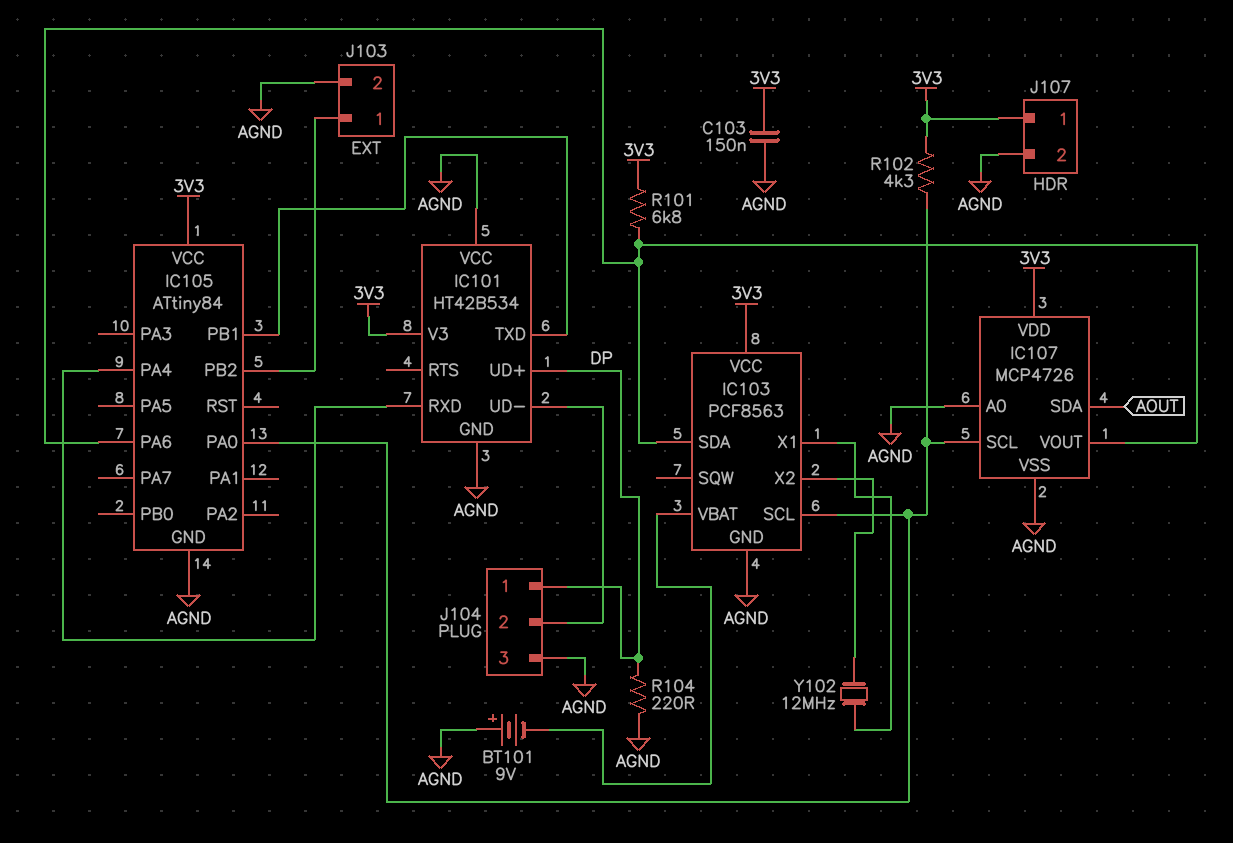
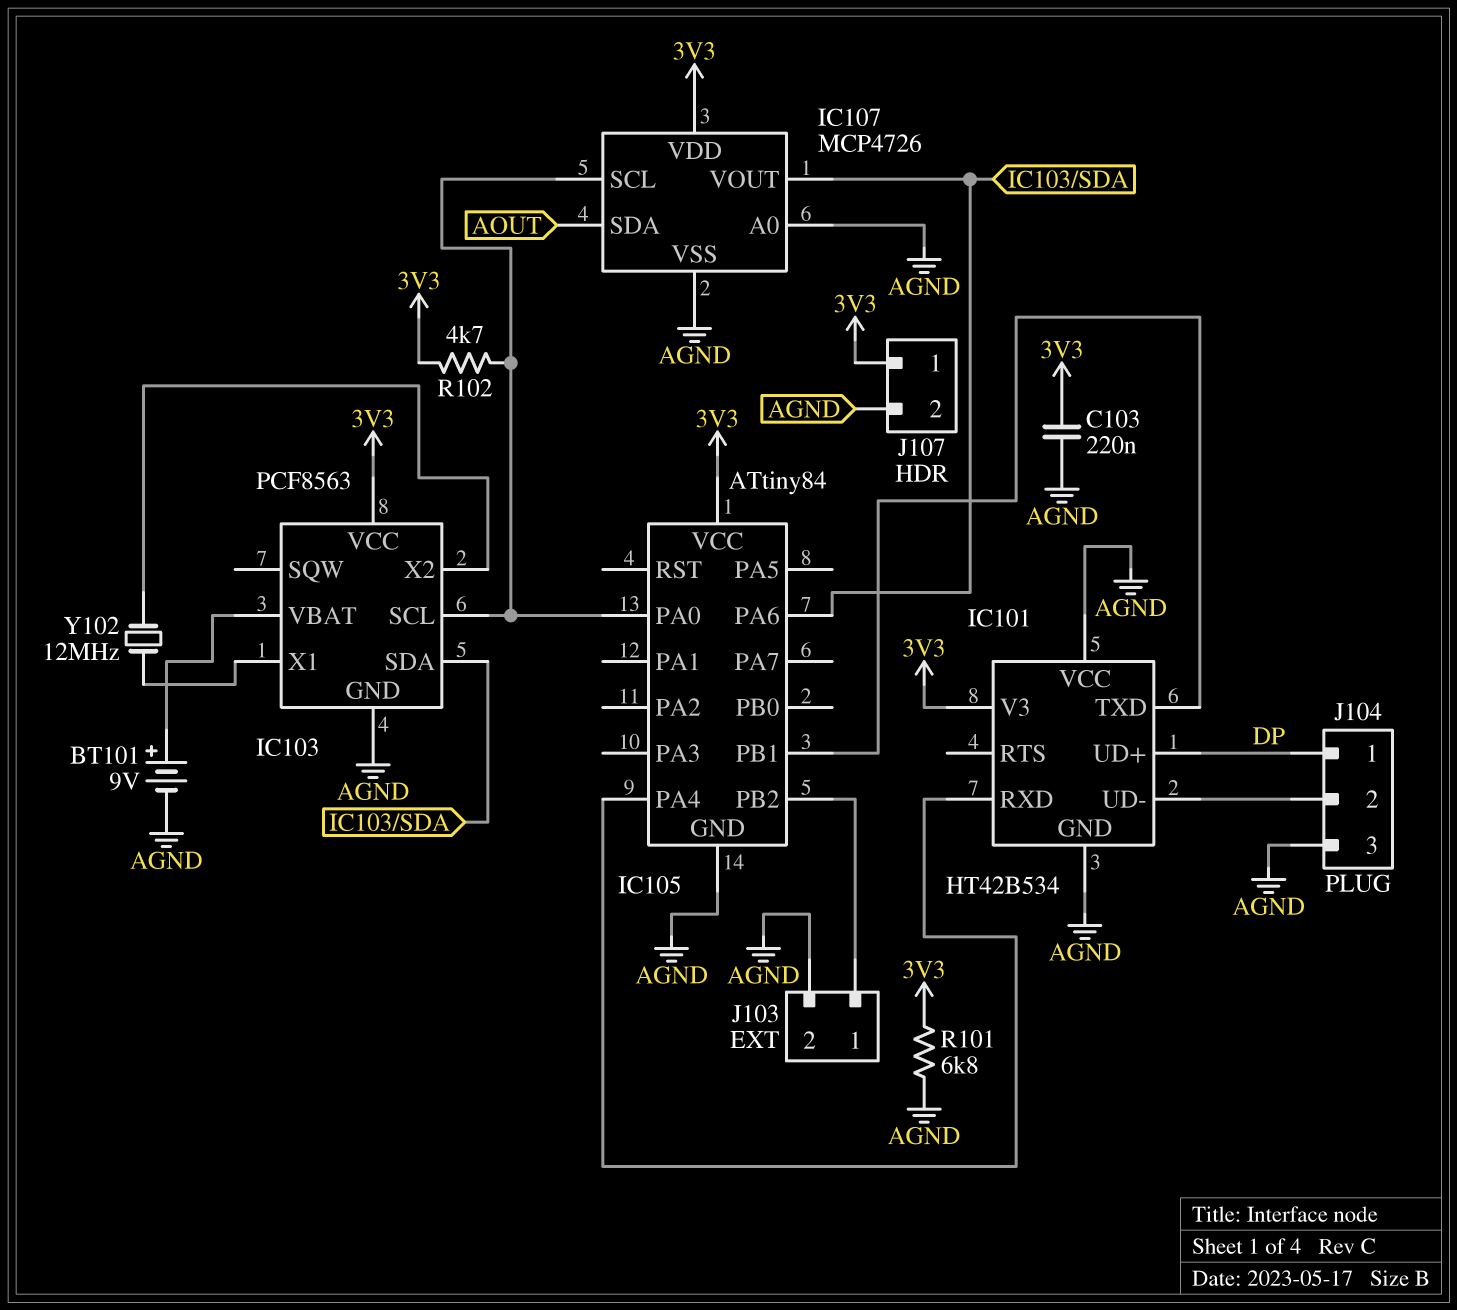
BT101: 9V (plus AGND, minus IC103/VBAT) -> 9V (plus IC103/VBAT, minus AGND)
C103: 150nF (3V3, AGND) -> 220nF (3V3, AGND)
R101: 6.8k (3V3, IC103/SDA) -> 6.8k (3V3, AGND)
R102: 4.3k (3V3, IC103/SCL) -> 4.7k (3V3, IC103/SCL)
R104: 220 (AGND, DP) -> none

